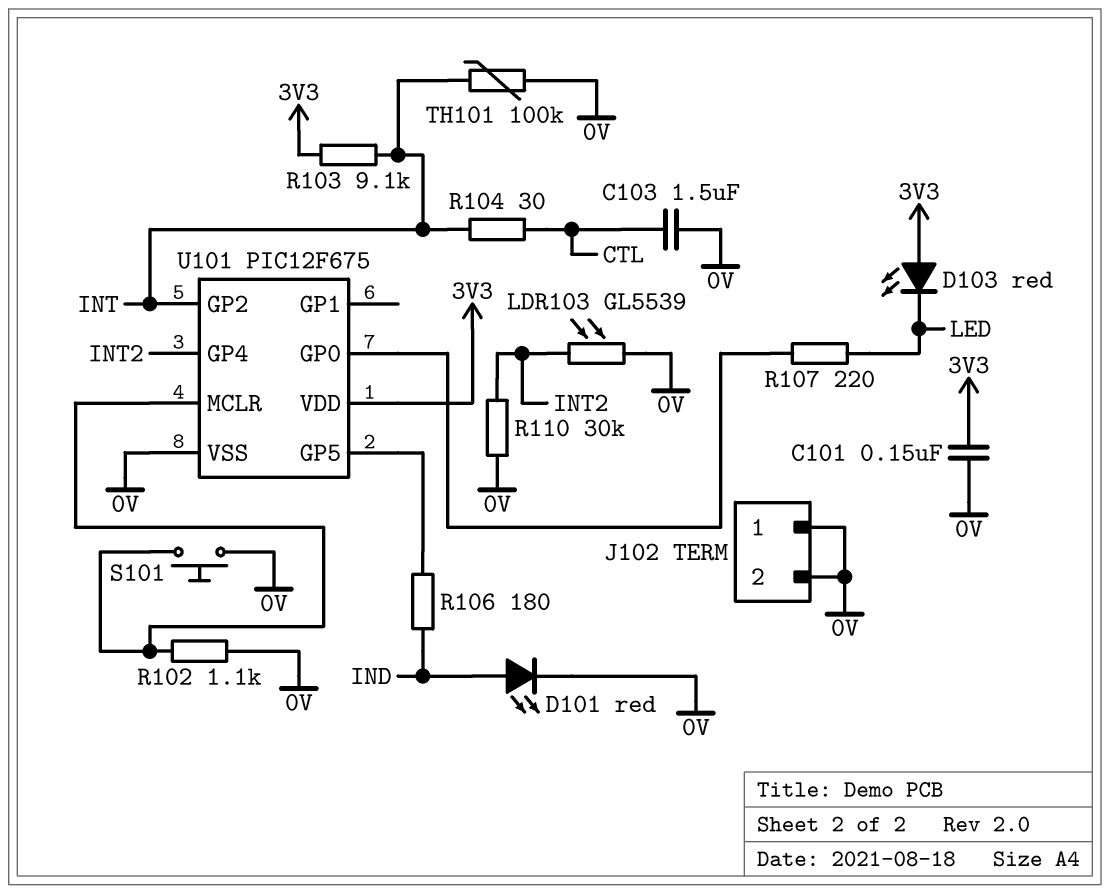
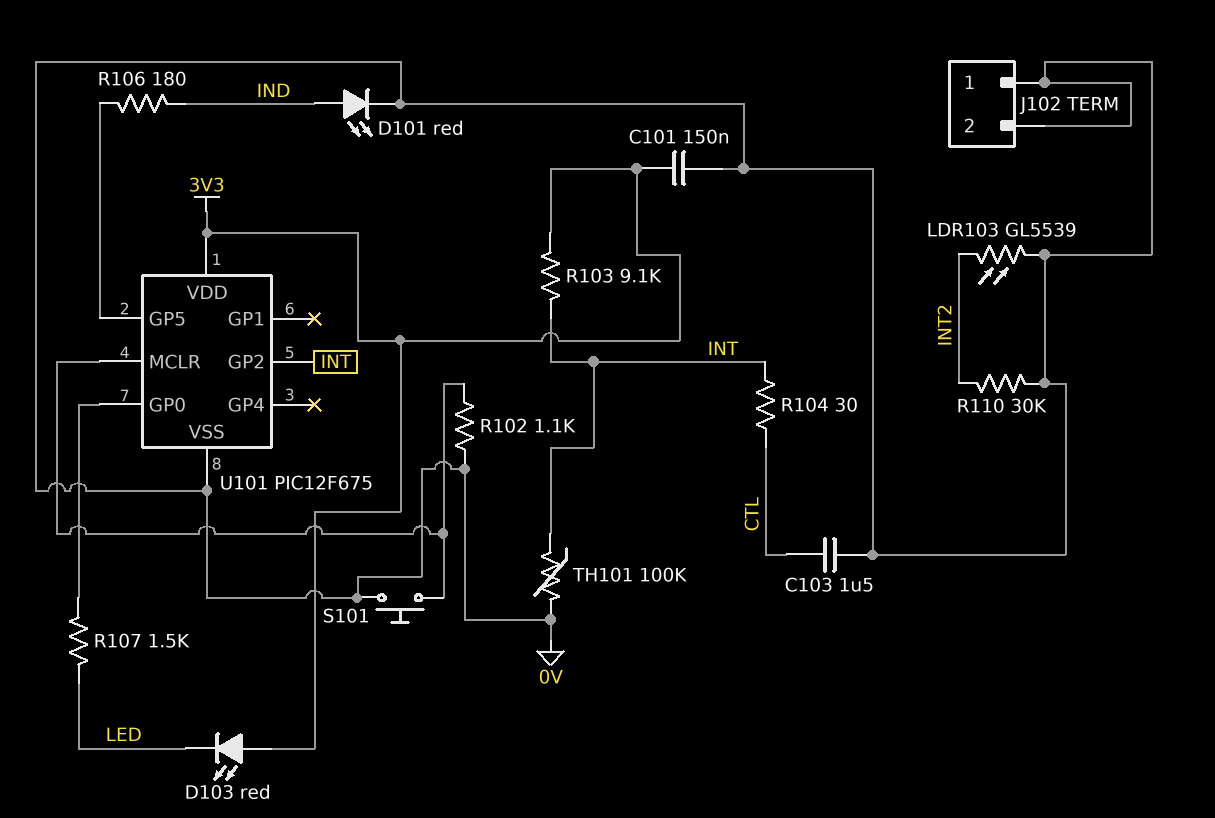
R107: 220 (LED, U101/GP0) -> 1.5k (LED, U101/GP0)
U101 pin GP4: INT2 -> none

